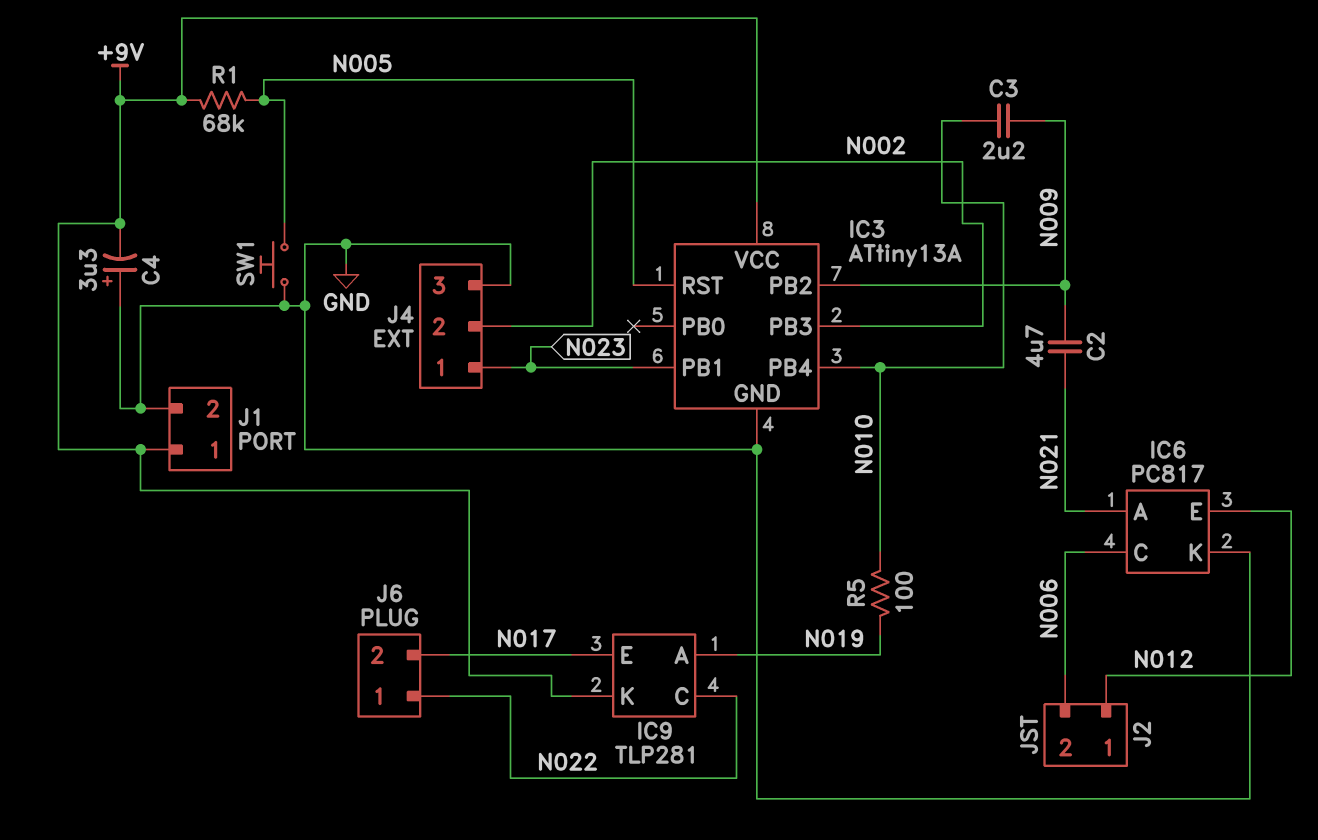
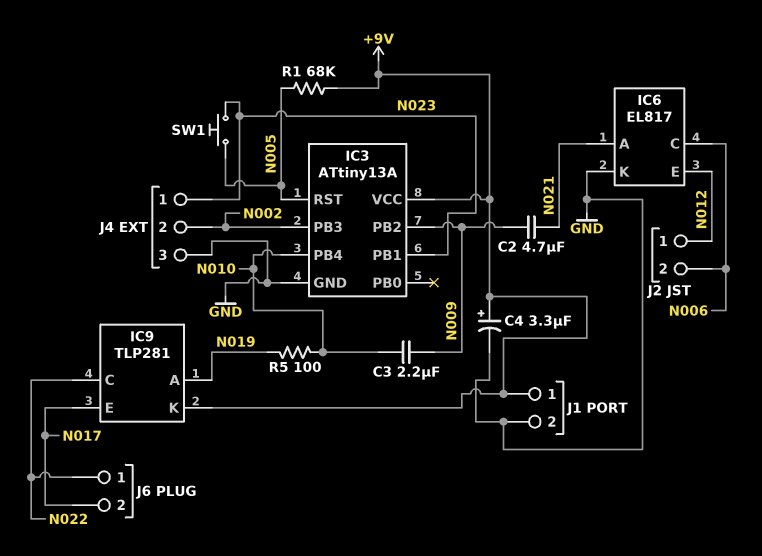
C4: 3.3uF (plus GND, minus +9V) -> 3.3uF (plus +9V, minus GND)
IC6: PC817 -> EL817
SW1: button (GND, N005) -> button (N005, N023)

